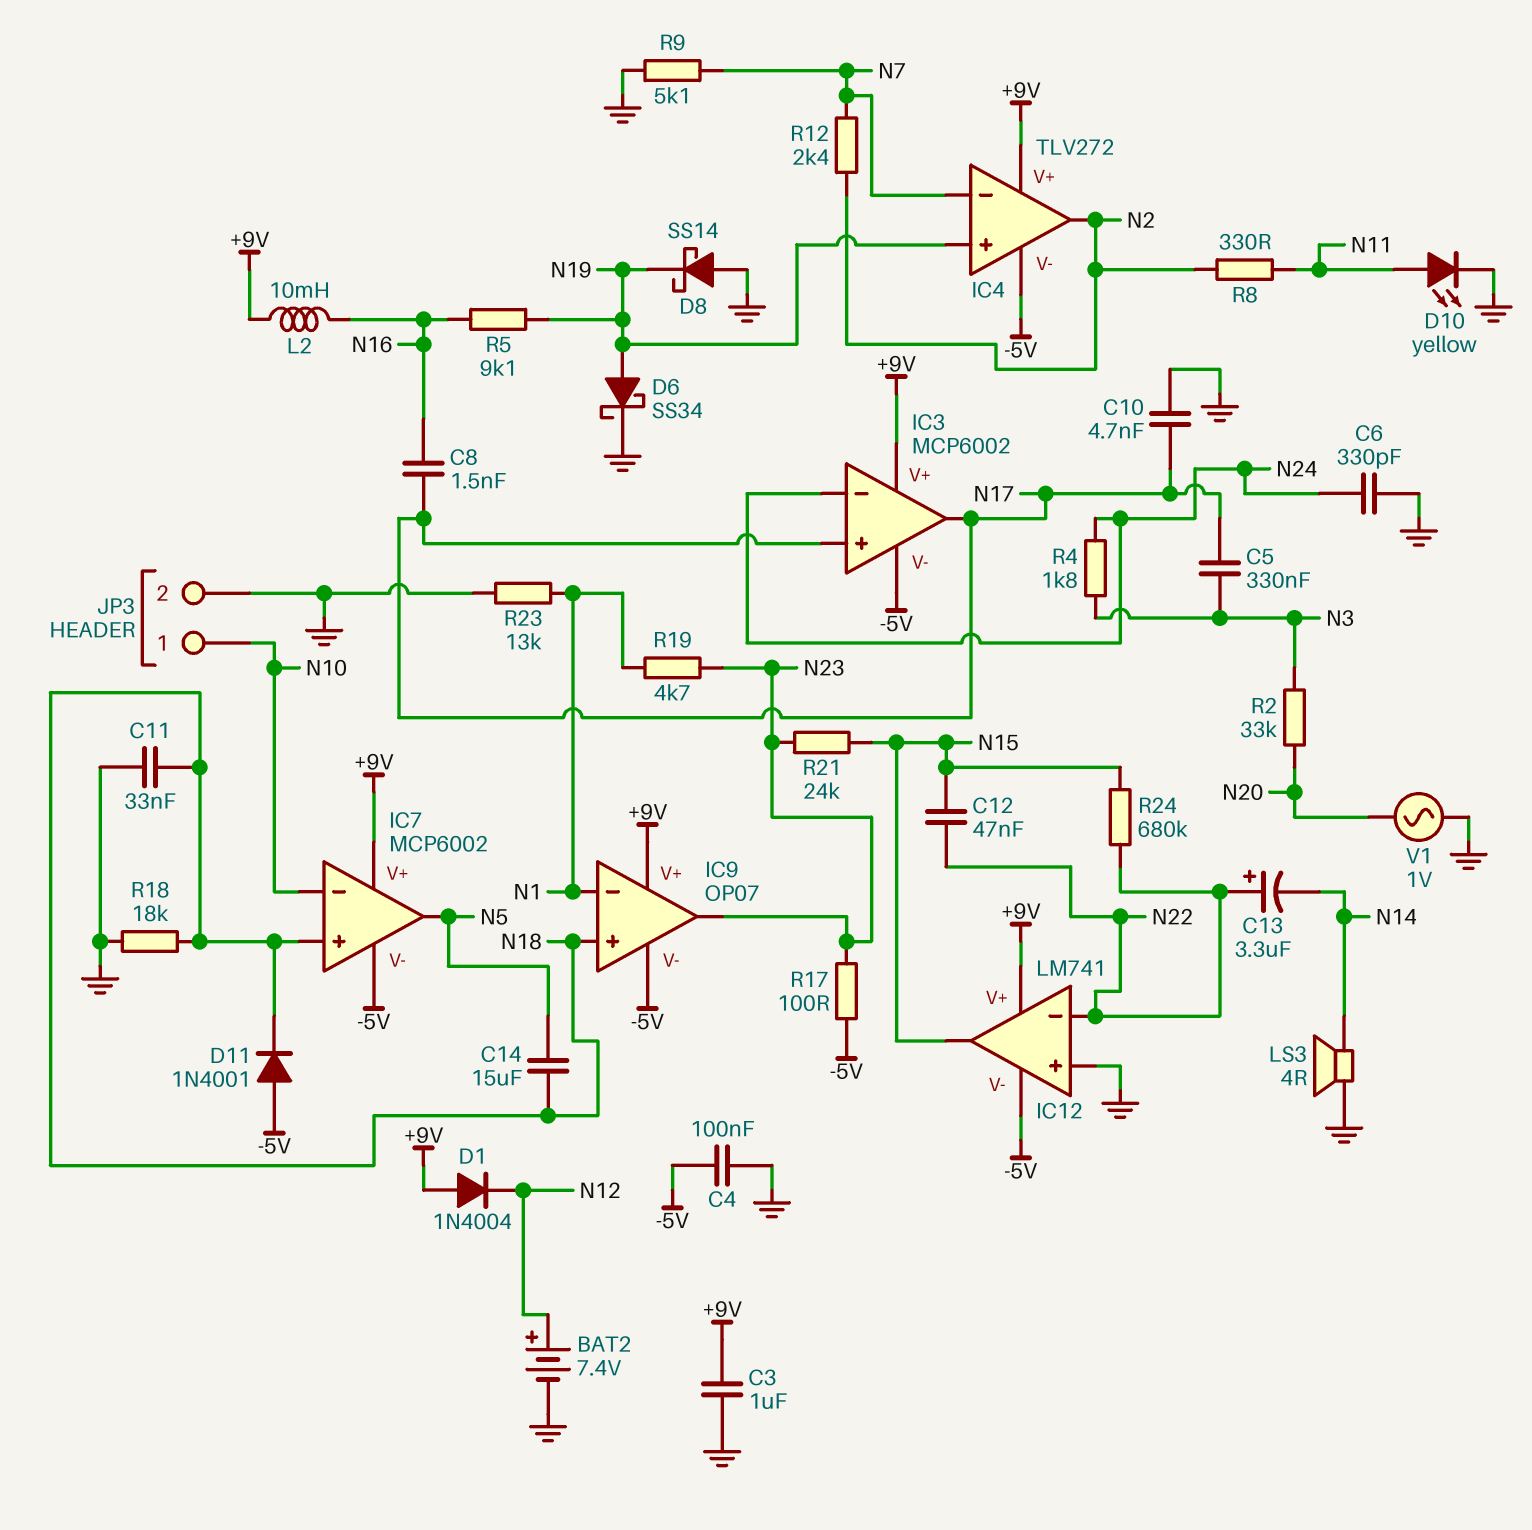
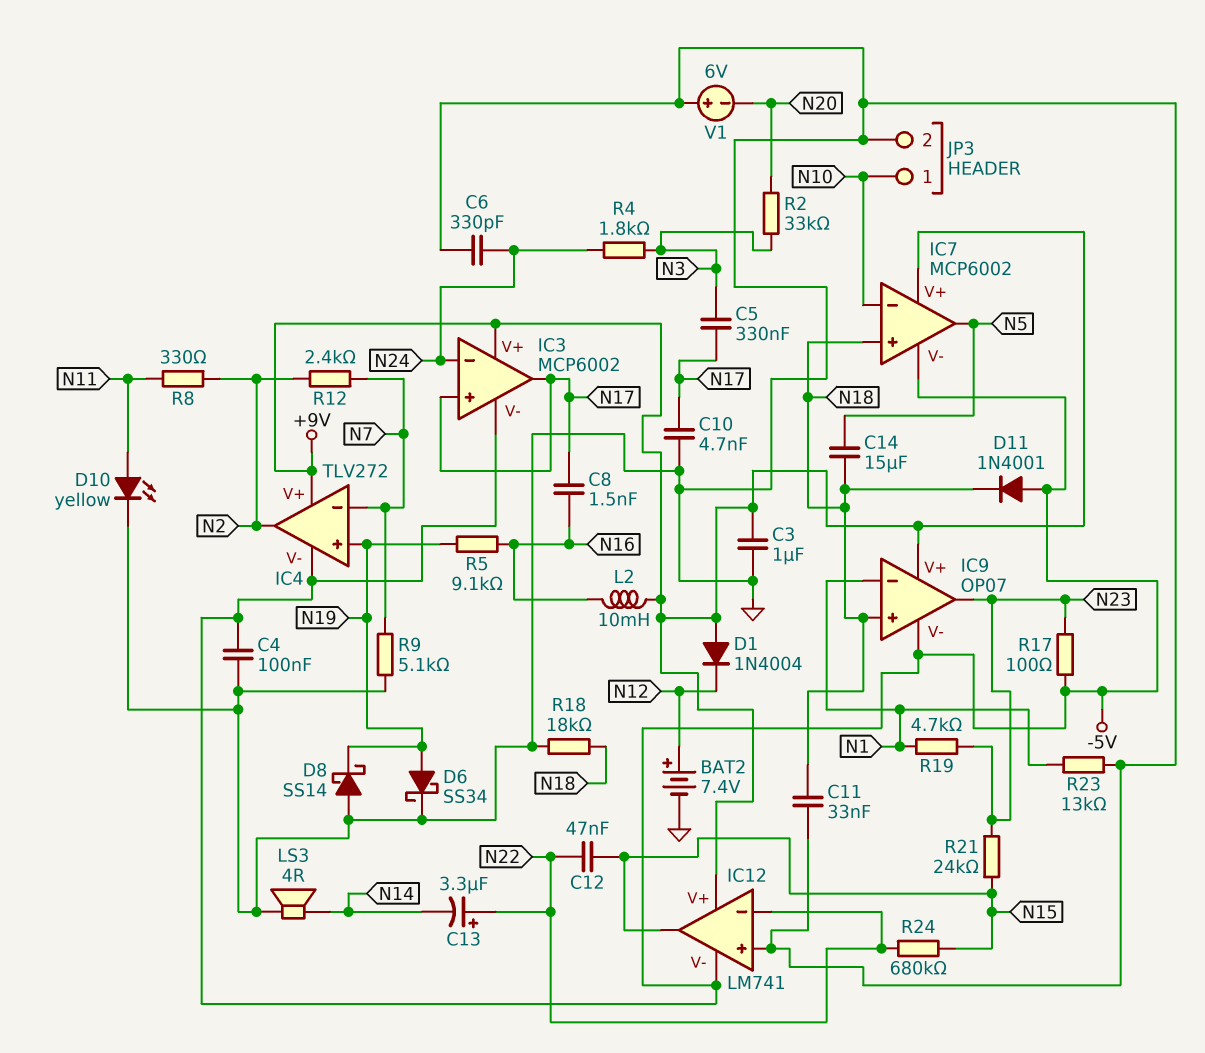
V1: AC 1V (GND, N20) -> 6V (plus GND, minus N20)

